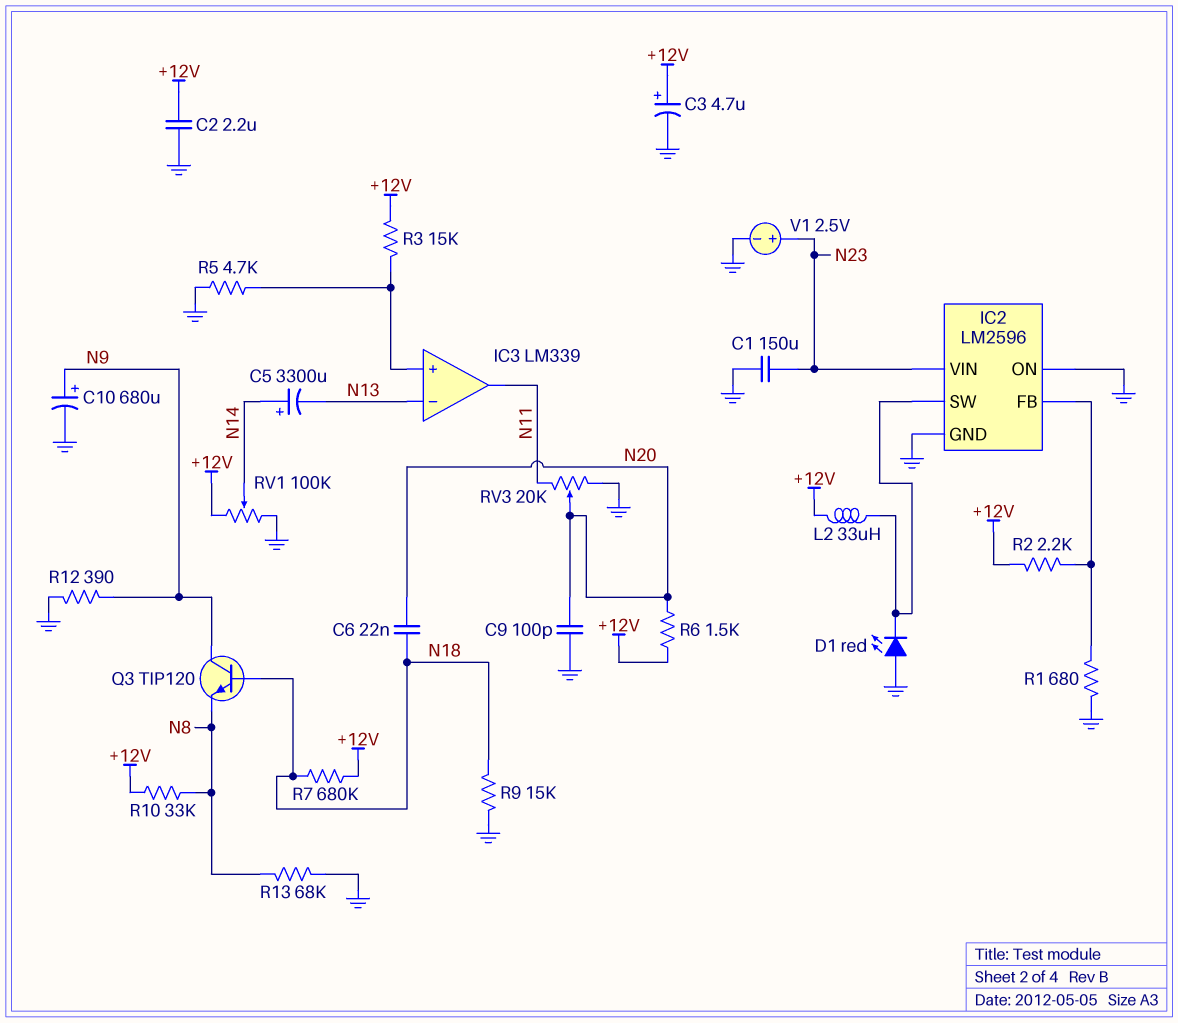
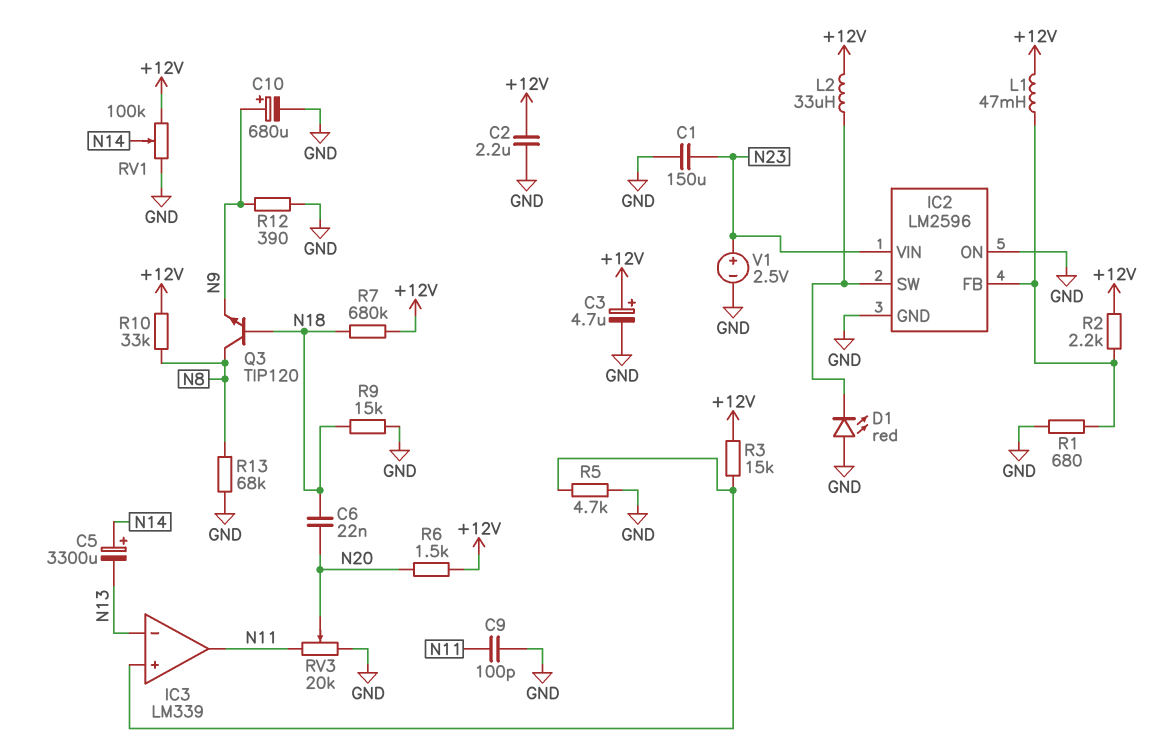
C9: 100pF (GND, N20) -> 100pF (GND, N11)
L1: none -> 47mH (+12V, IC2/FB)
Q3: NPN TIP120 (B N18, C N9, E N8) -> NPN TIP120 (B N18, C N8, E N9)

